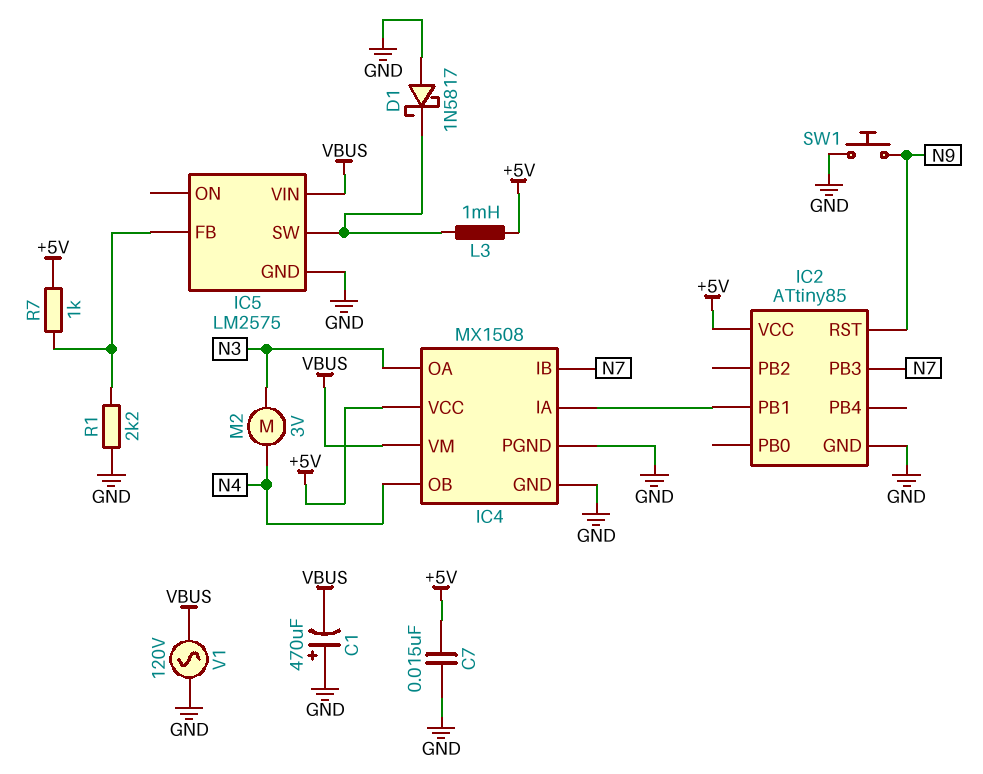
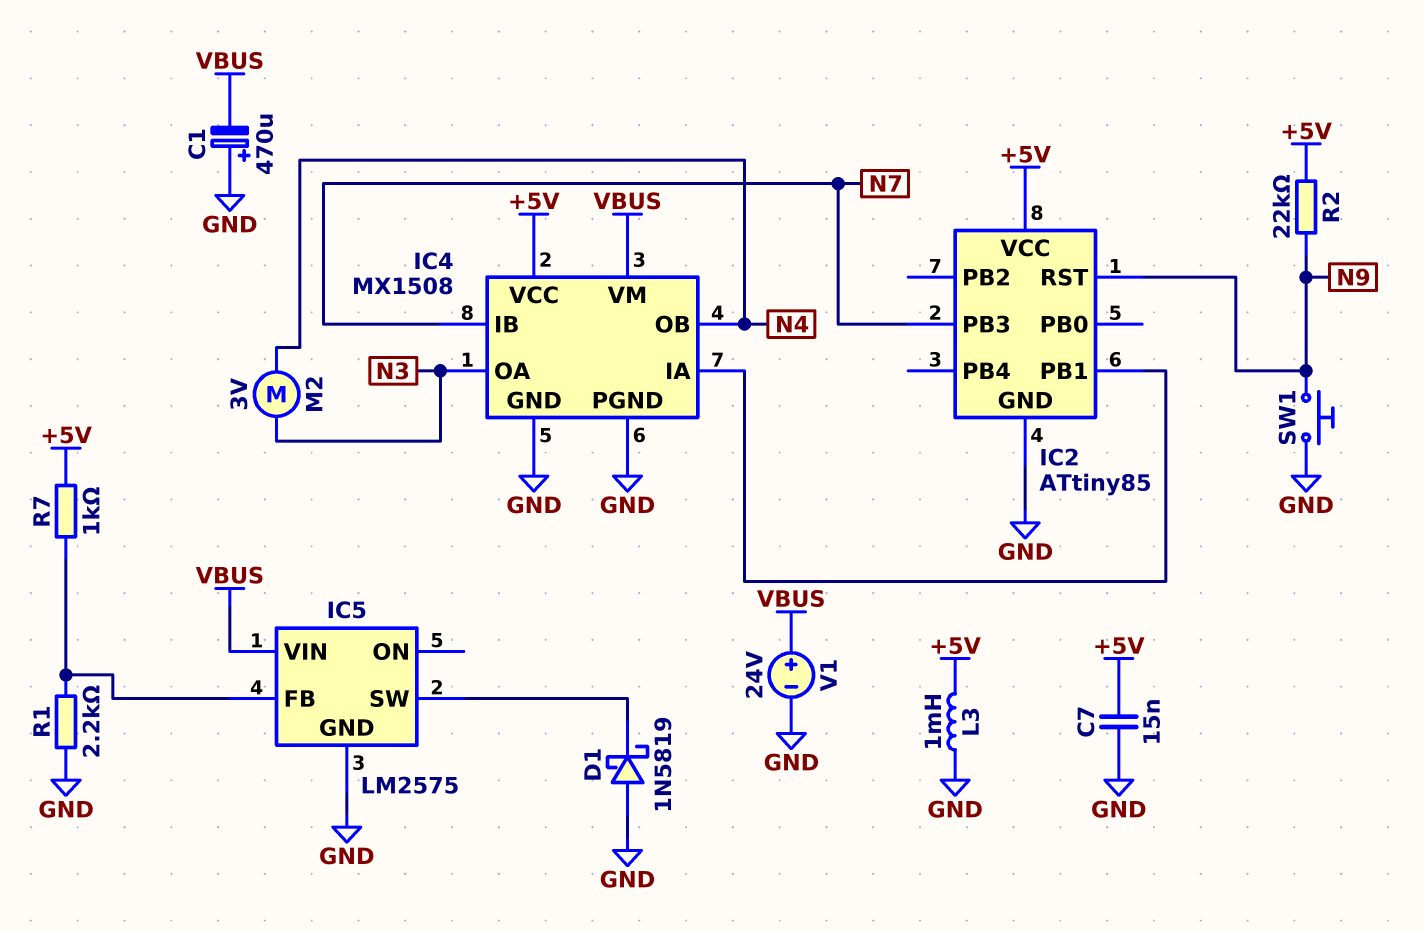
D1: schottky 1N5817 (A GND, K IC5/SW) -> schottky 1N5819 (A GND, K IC5/SW)
L3: 1mH (+5V, IC5/SW) -> 1mH (+5V, GND)
R2: none -> 22k (+5V, N9)
V1: AC 120V (GND, VBUS) -> 24V (plus VBUS, minus GND)

